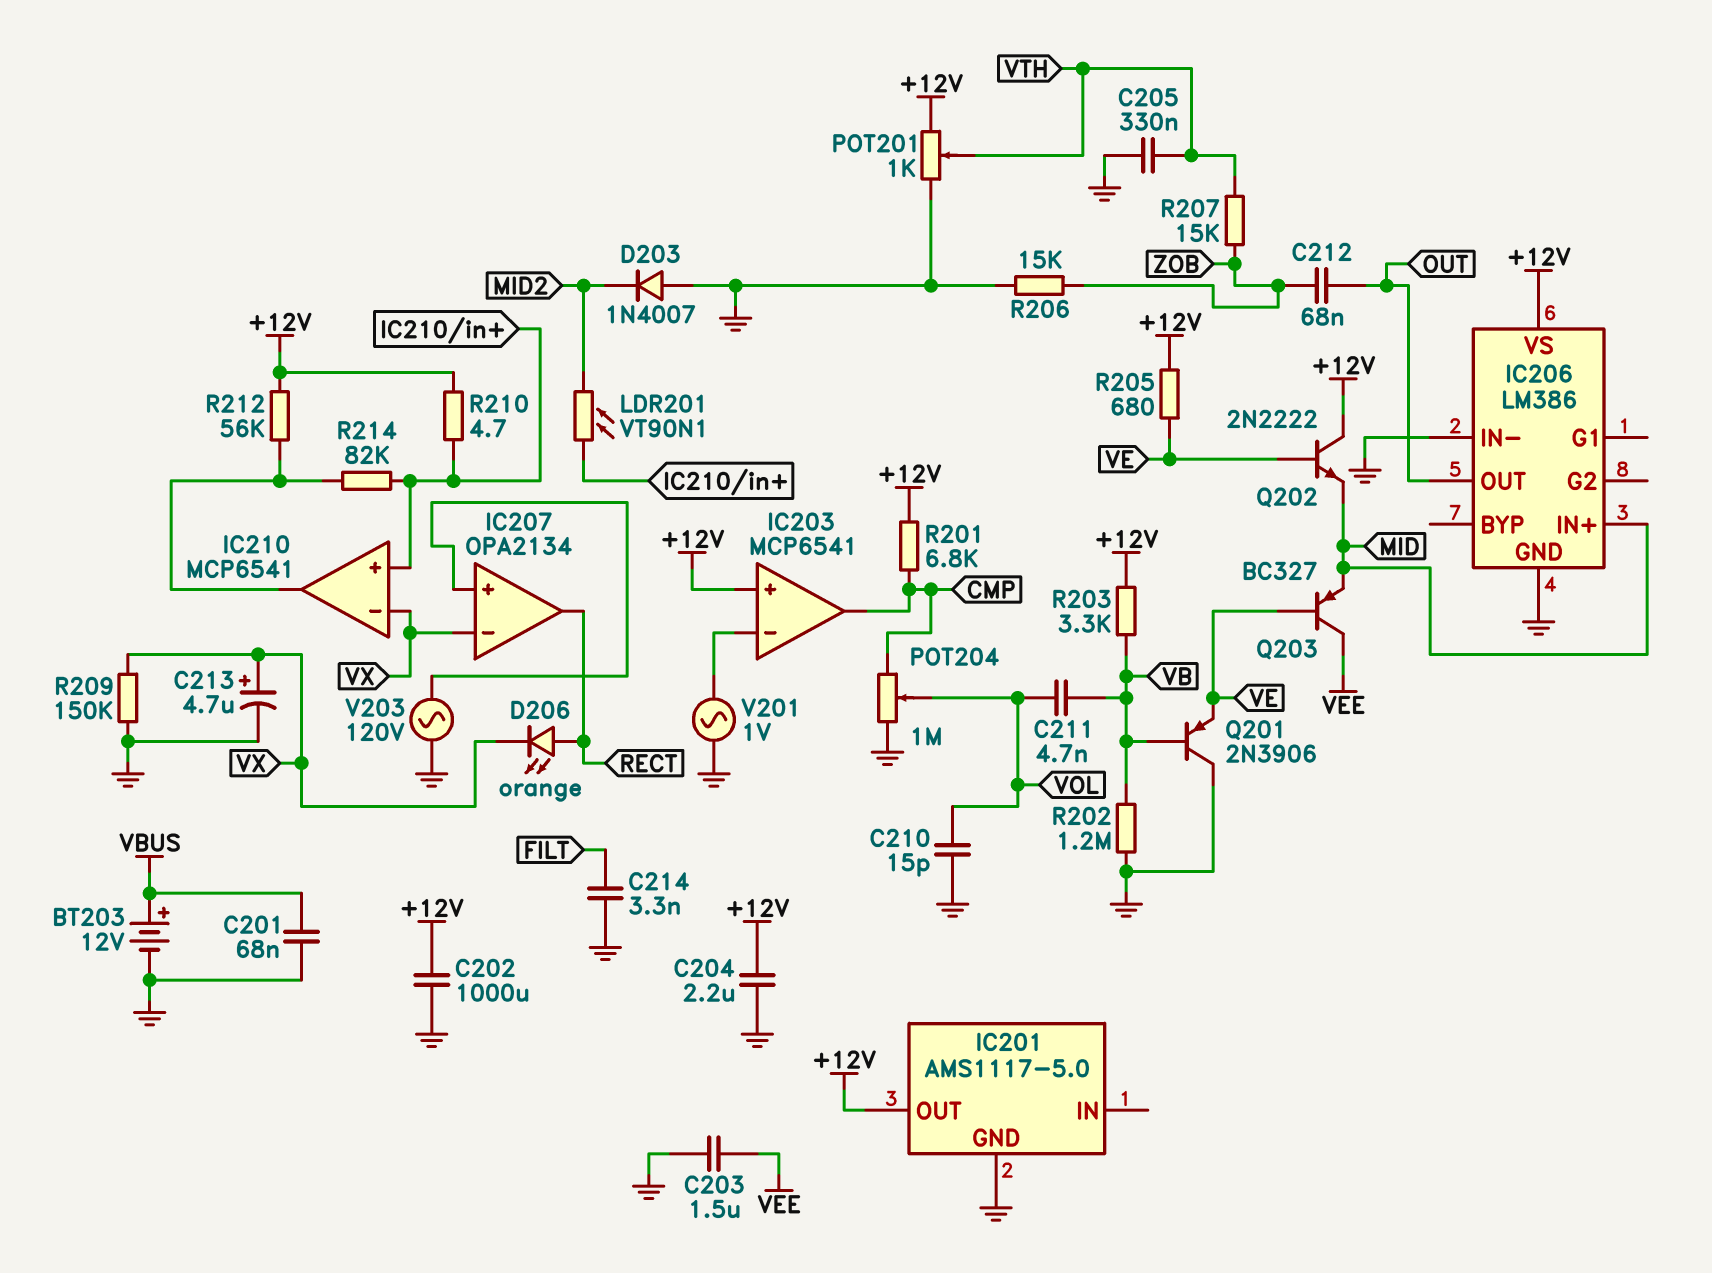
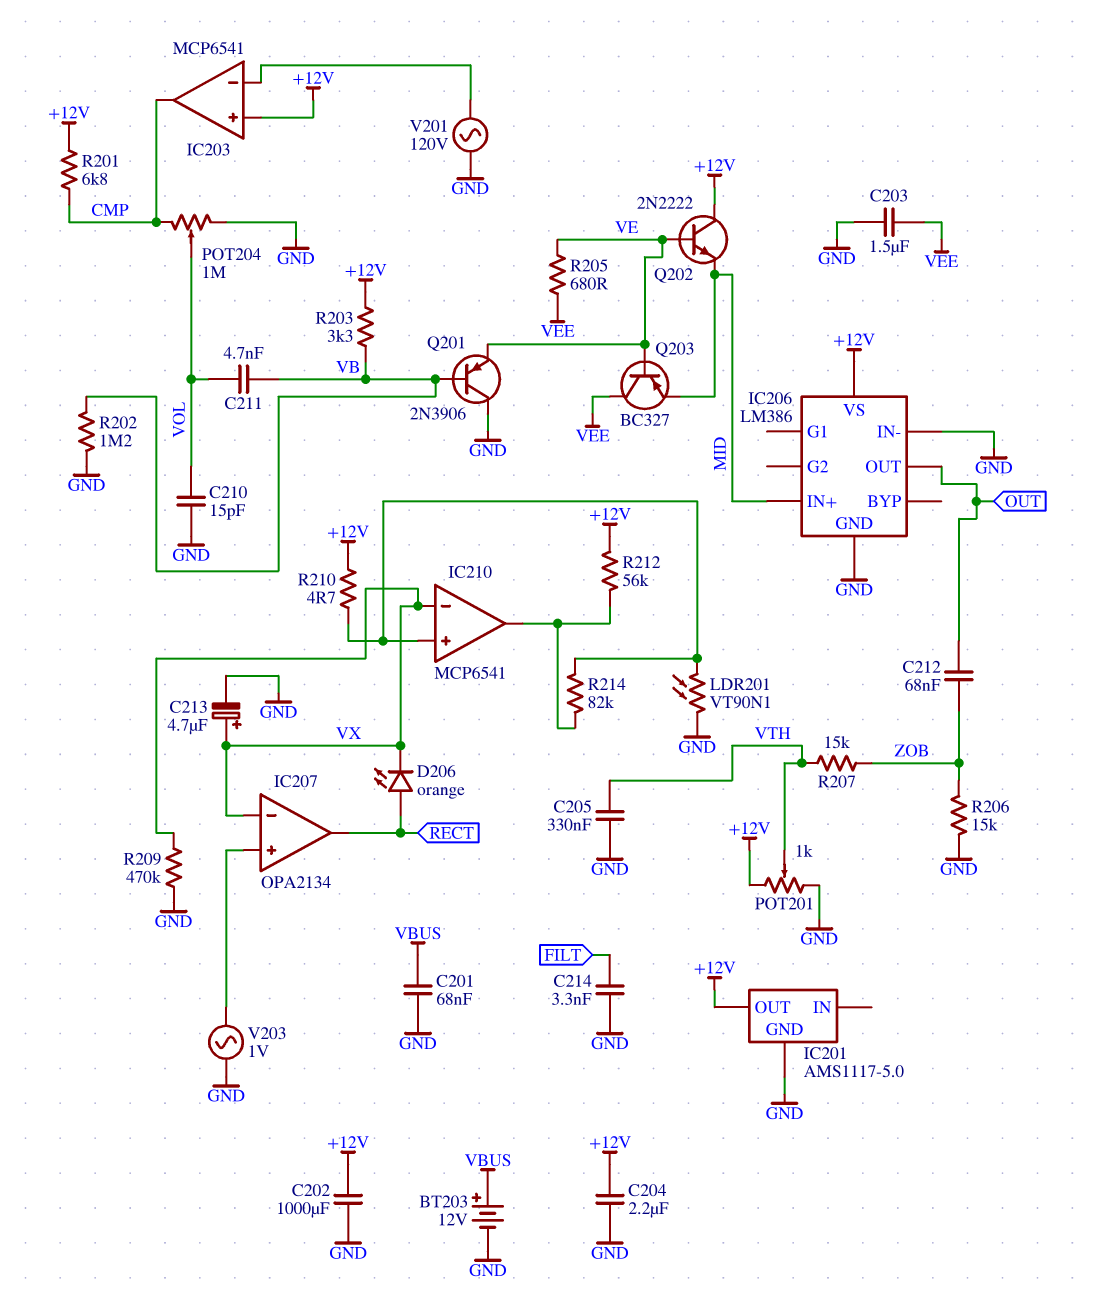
D203: diode 1N4007 (A GND, K MID2) -> none
LDR201: VT90N1 (IC210/in+, MID2) -> VT90N1 (GND, IC210/in+)
R205: 680 (+12V, VE) -> 680 (VE, VEE)
R209: 150k (GND, VX) -> 470k (GND, VX)
V201: AC 1V (GND, IC203/in-) -> AC 120V (GND, IC203/in-)
V203: AC 120V (GND, IC207/in+) -> AC 1V (GND, IC207/in+)

